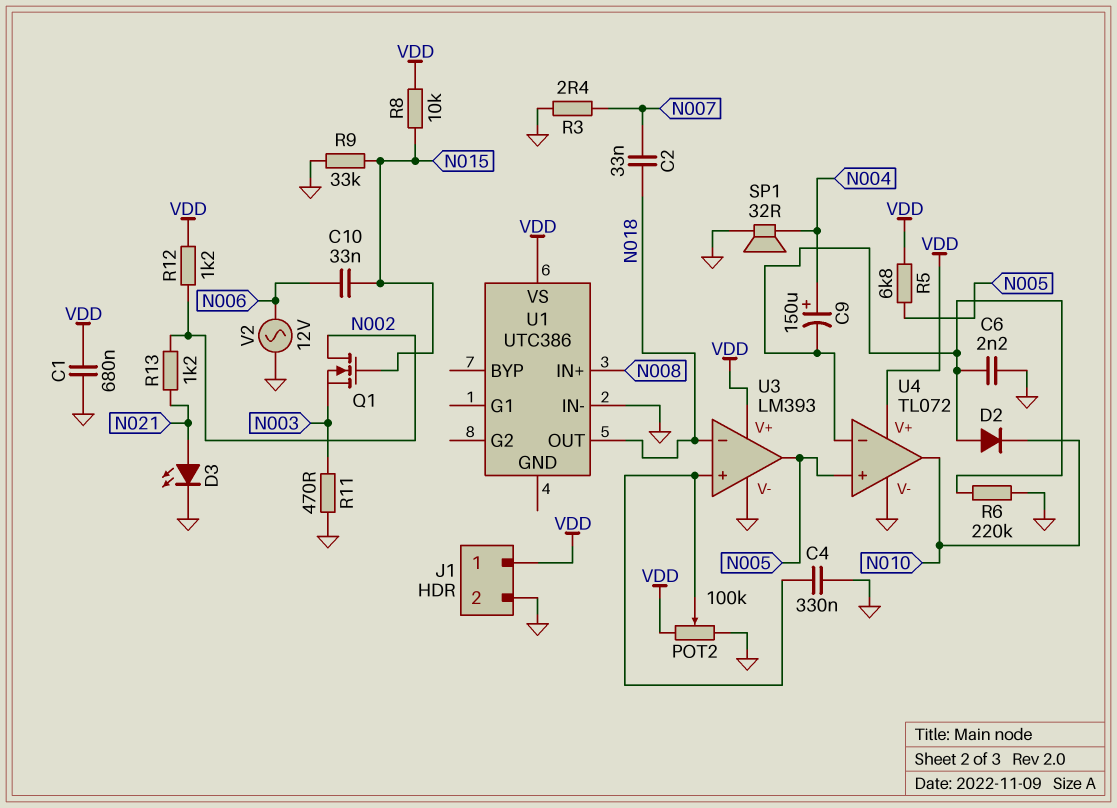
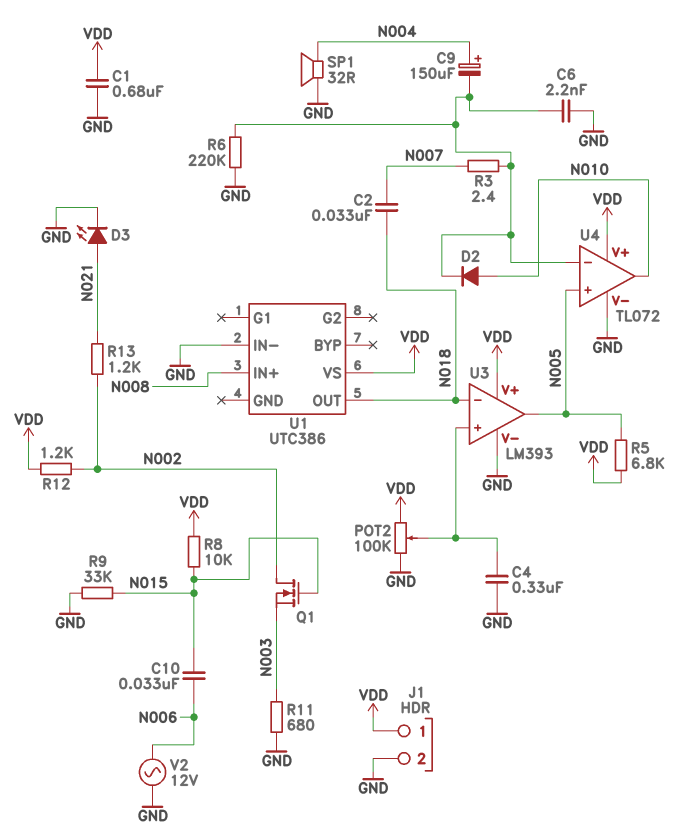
D2: diode (A U4/in-, K N010) -> diode (A N010, K U4/in-)
R3: 2.4 (GND, N007) -> 2.4 (N007, U4/in-)
R11: 470 (GND, N003) -> 680 (GND, N003)

